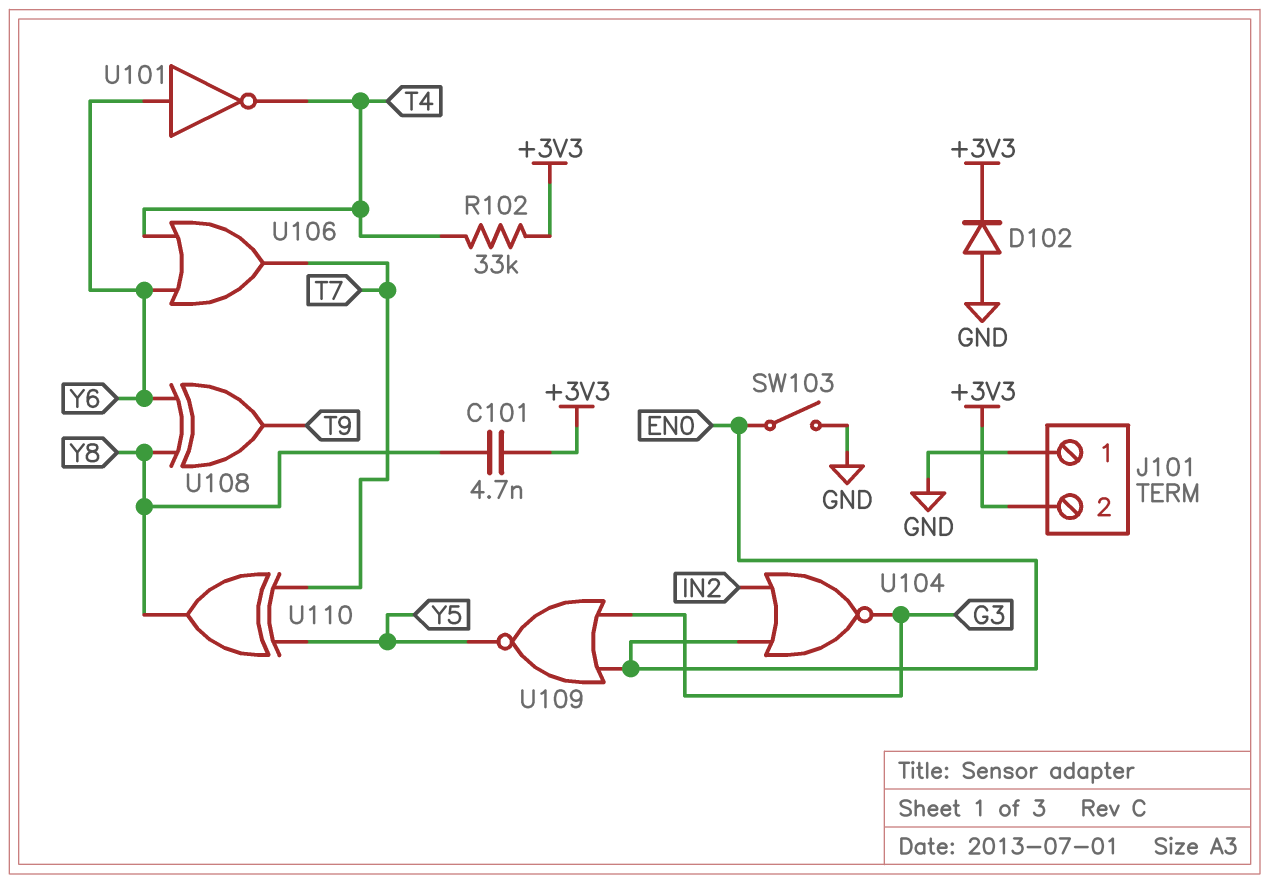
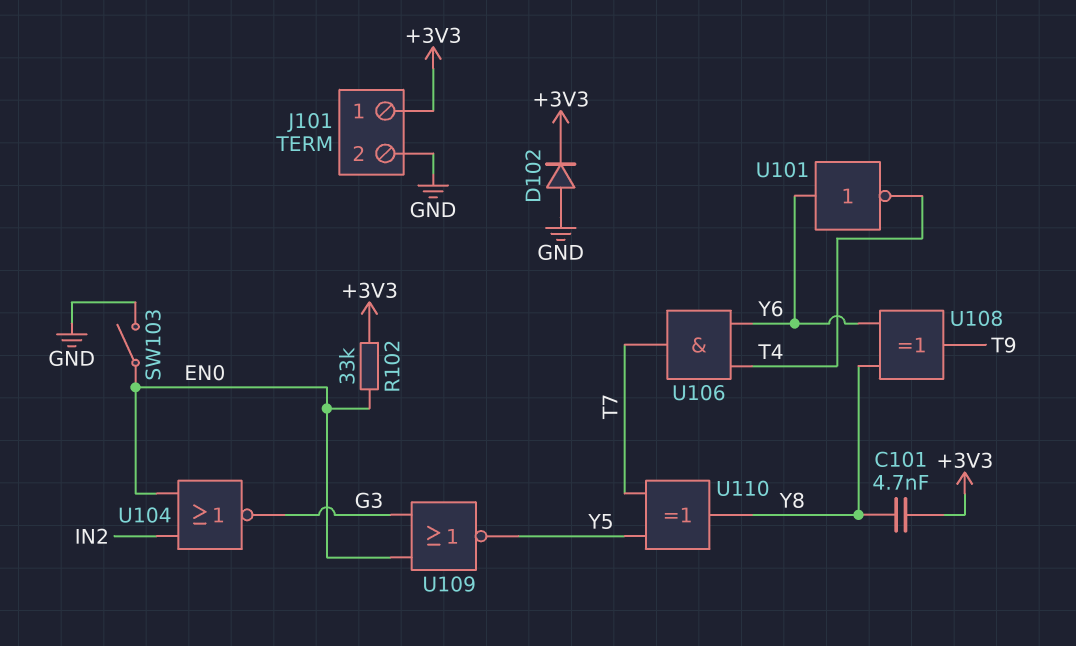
J101 pin 1: GND -> +3V3
J101 pin 2: +3V3 -> GND
R102: 33k (+3V3, T4) -> 33k (+3V3, EN0)
U106: OR (in T4, in Y6, out T7) -> AND (in T4, in Y6, out T7)

